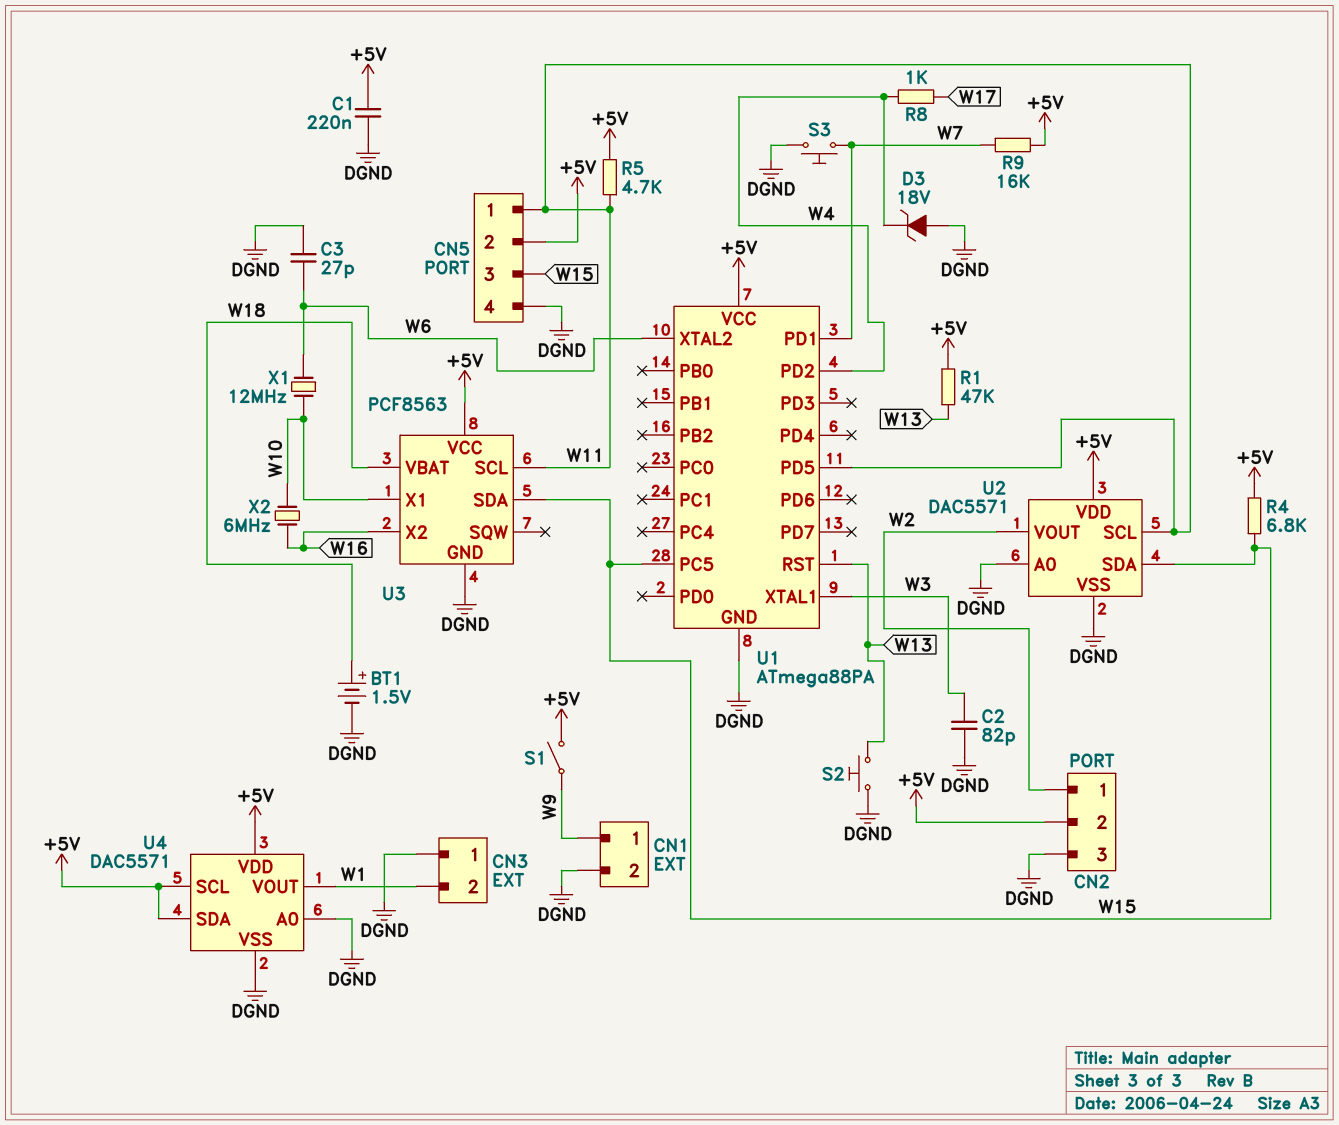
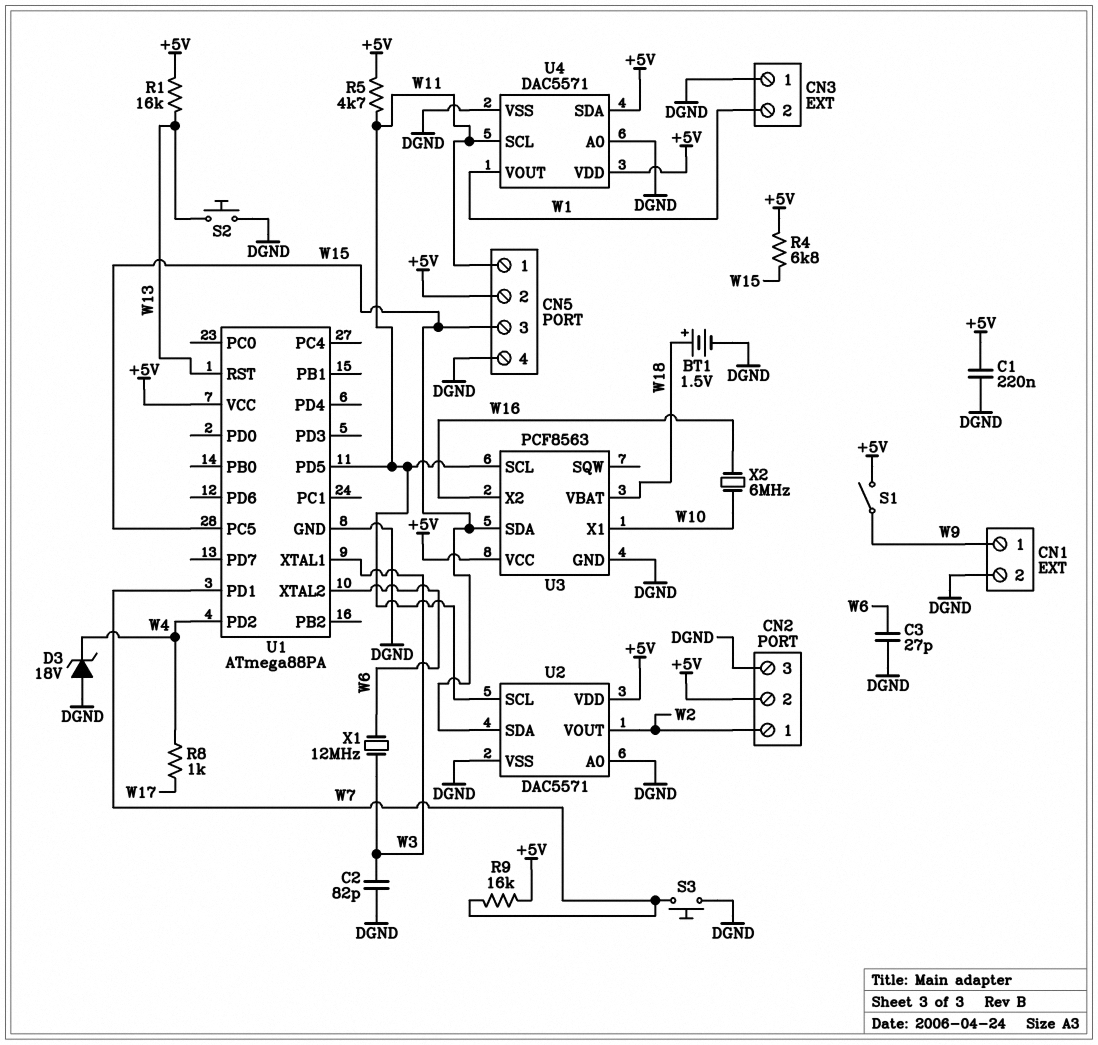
R1: 47k (+5V, W13) -> 16k (+5V, W13)
U4 pin SCL: +5V -> W11
X1: 12MHz (W6, W10) -> 12MHz (W3, W6)

